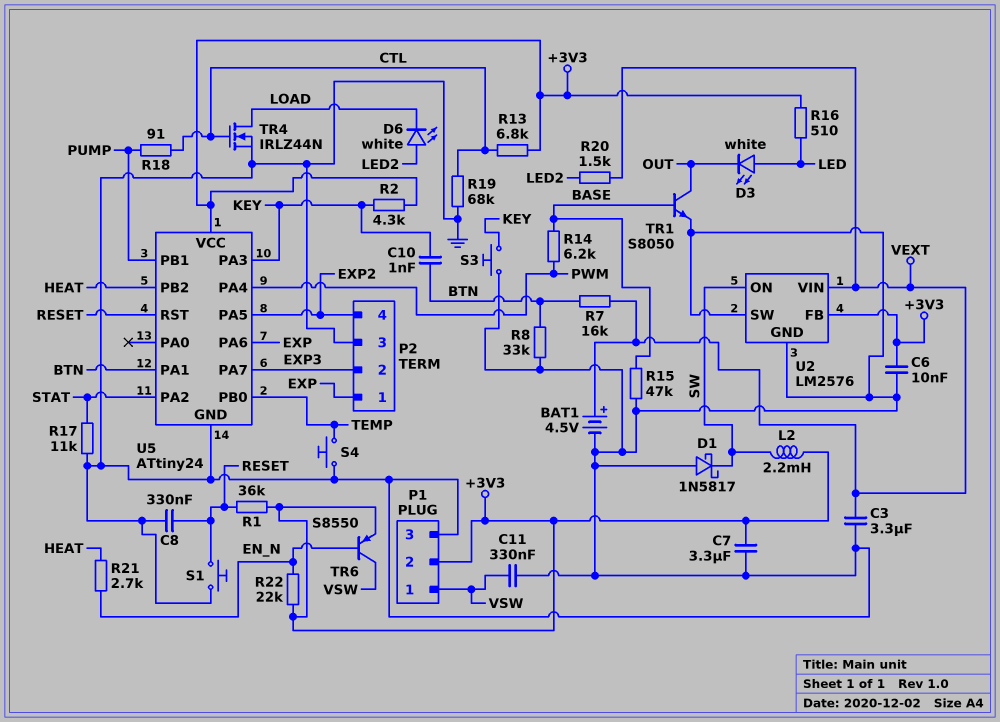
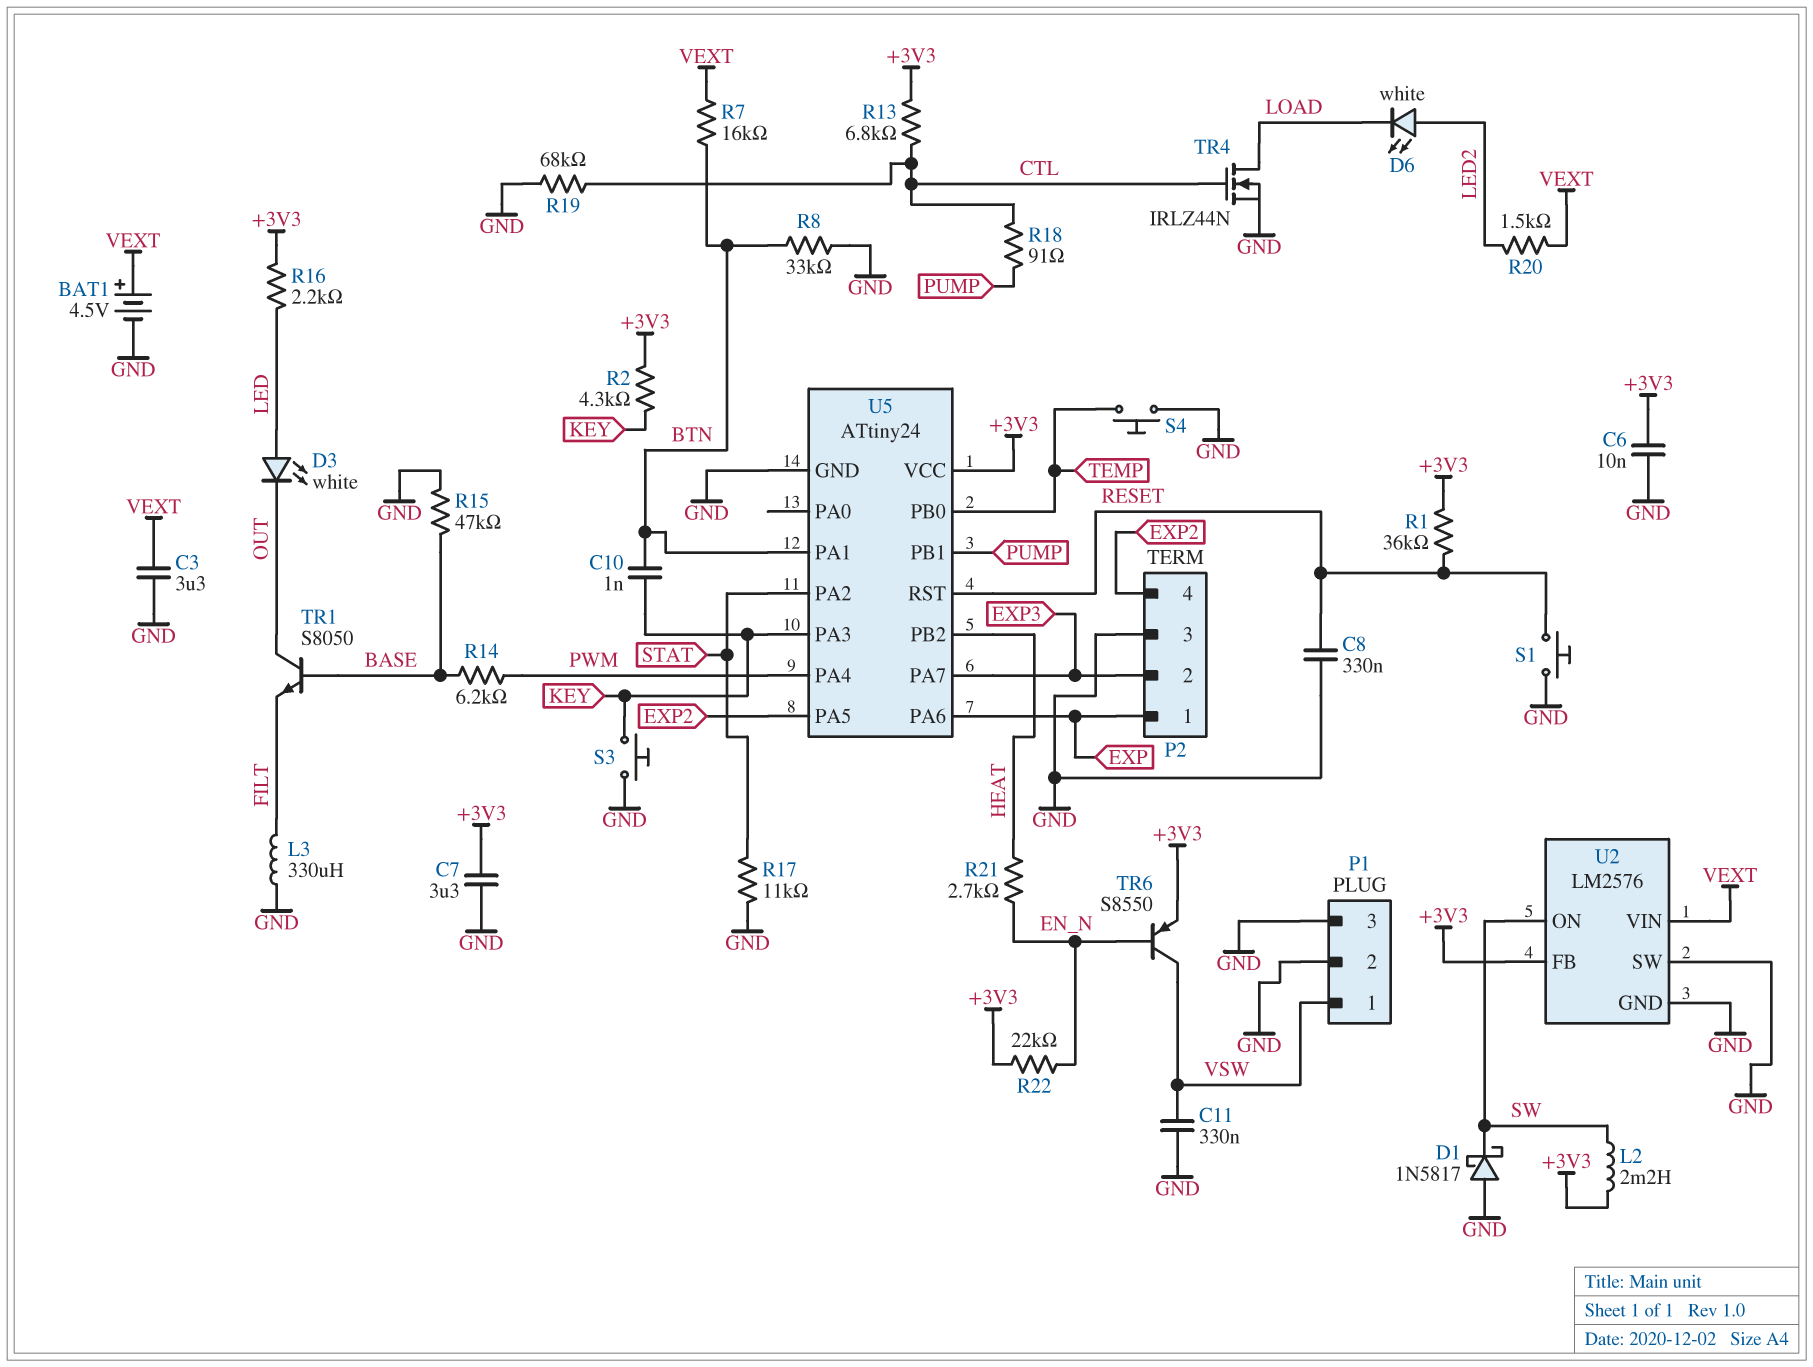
L3: none -> 330uH (FILT, GND)
P1 pin 2: +3V3 -> GND
R16: 510 (+3V3, LED) -> 2.2k (+3V3, LED)
TR1: NPN S8050 (B BASE, C OUT, E GND) -> NPN S8050 (B BASE, C OUT, E FILT)

